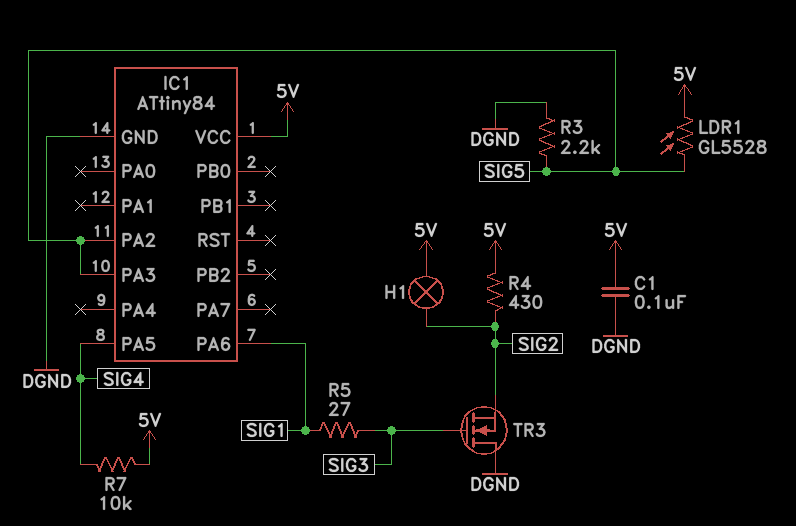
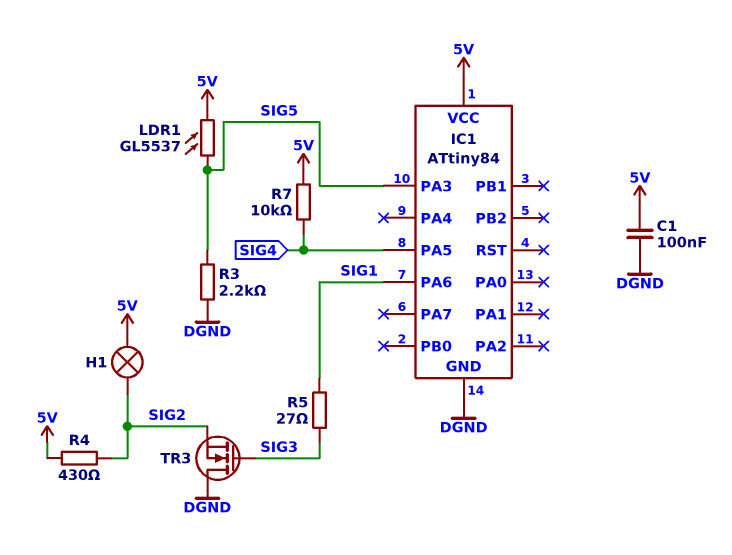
IC1 pin PA2: SIG5 -> none
LDR1: GL5528 (5V, SIG5) -> GL5537 (5V, SIG5)

